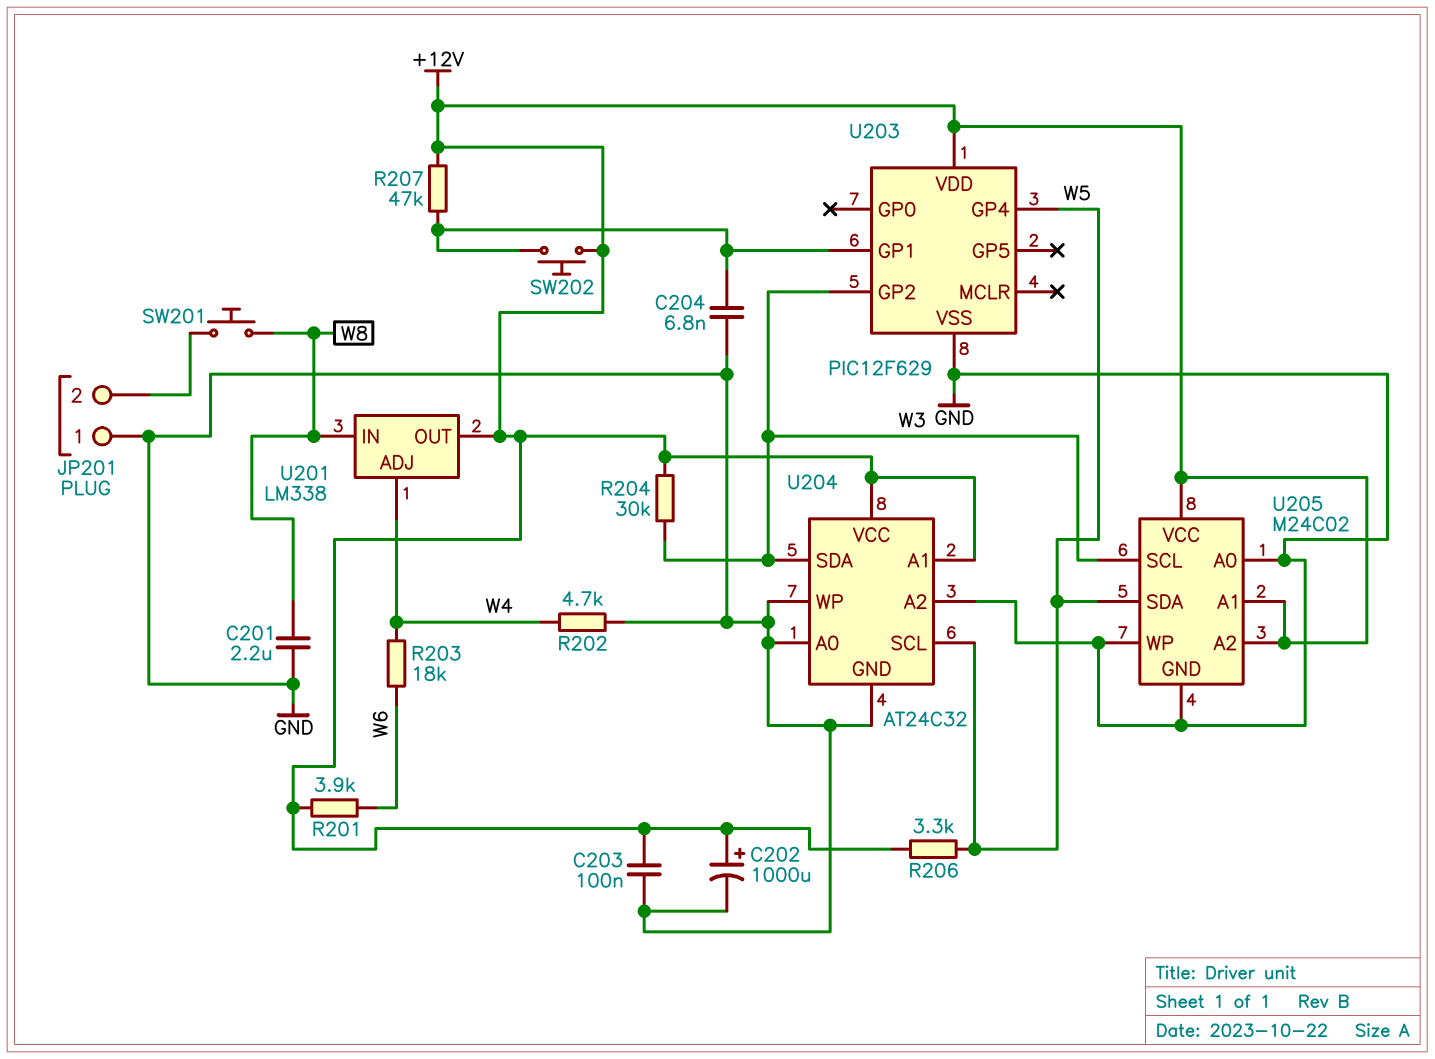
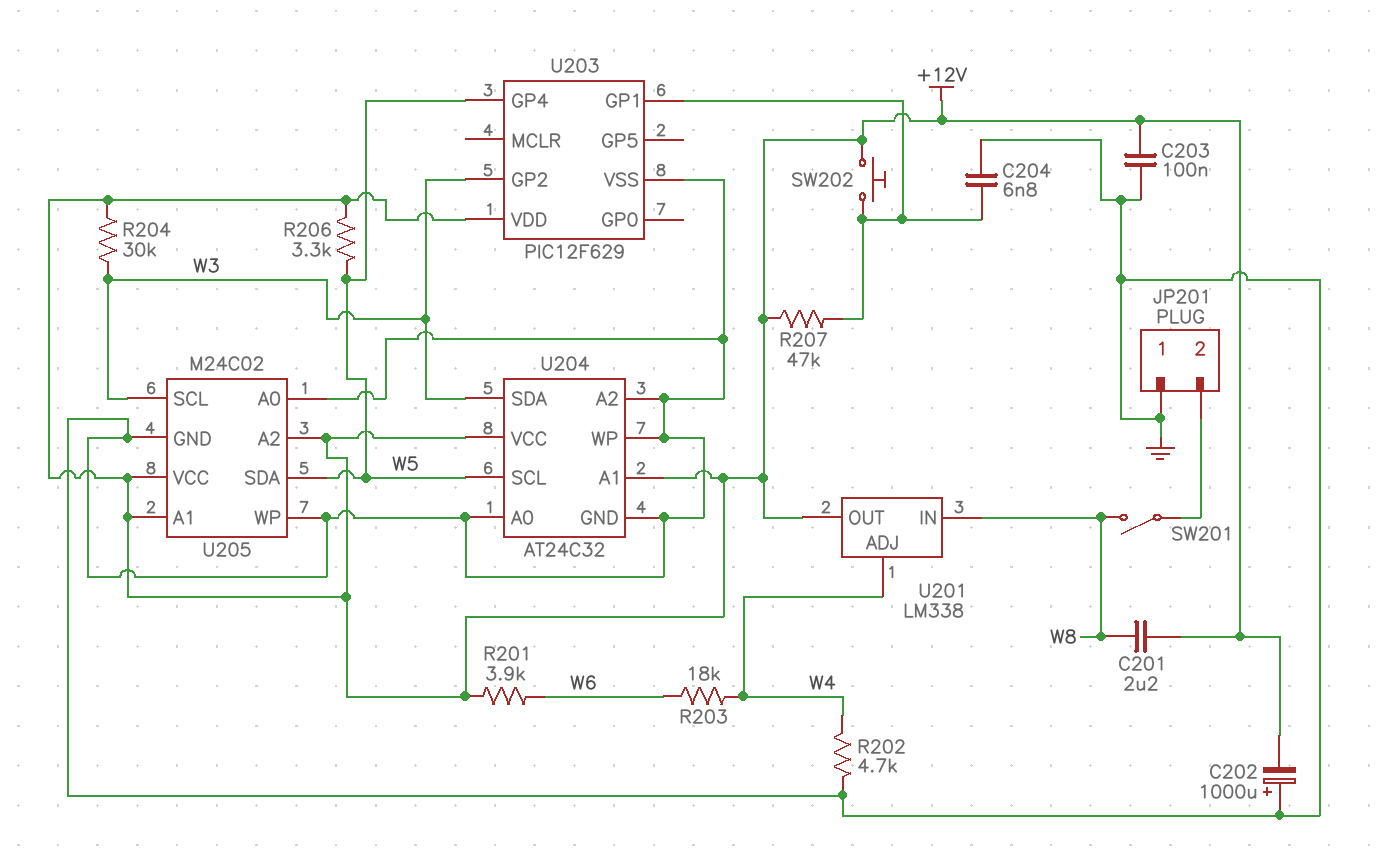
C201: 2.2uF (GND, W8) -> 2.2uF (+12V, W8)
C202: 1000uF (plus +12V, minus GND) -> 1000uF (plus GND, minus +12V)
SW201: button (JP201/2, W8) -> switch (JP201/2, W8)

